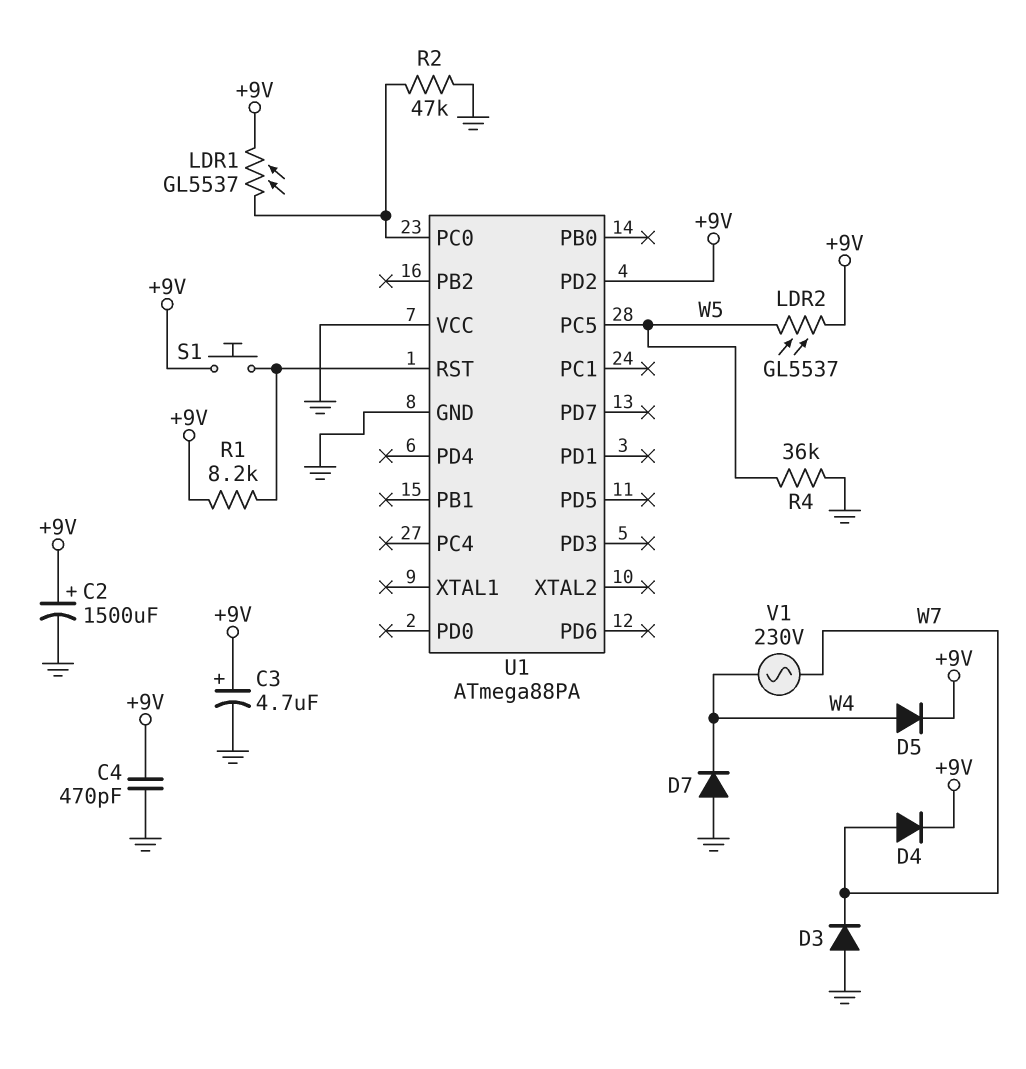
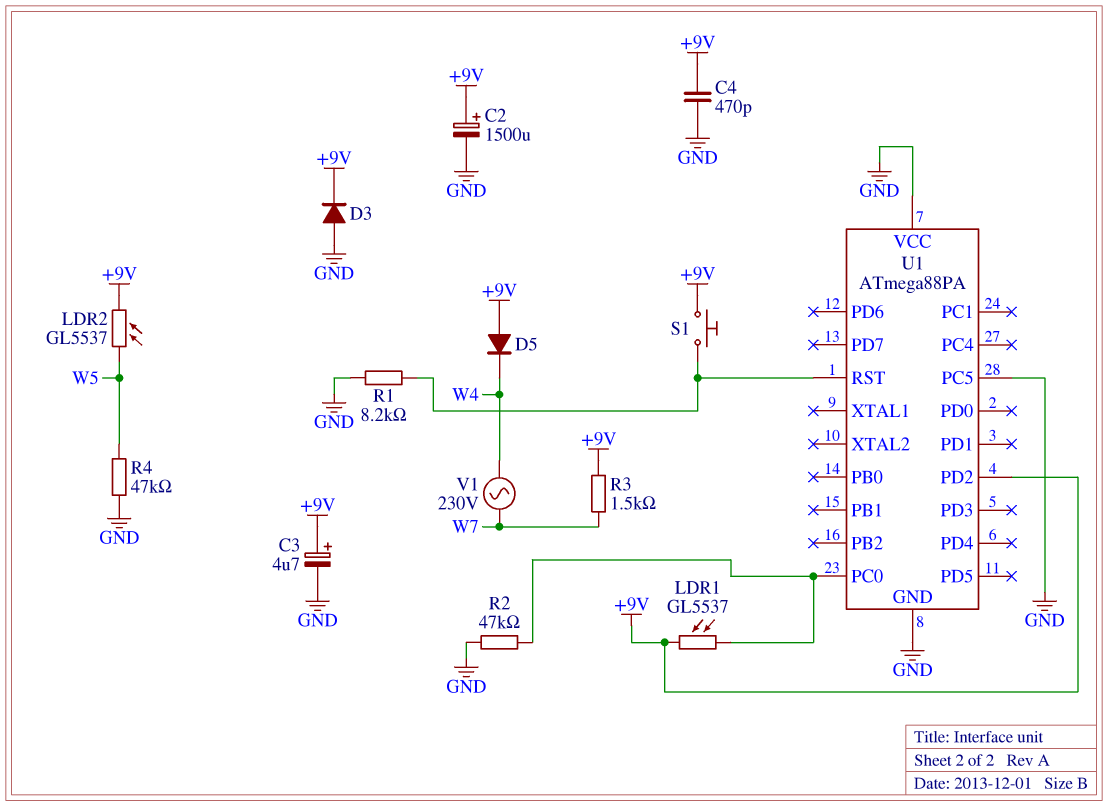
D3: diode (A GND, K W7) -> diode (A GND, K +9V)
D4: diode (A W7, K +9V) -> none
D5: diode (A W4, K +9V) -> diode (A +9V, K W4)
D7: diode (A GND, K W4) -> none
R1: 8.2k (+9V, U1/RST) -> 8.2k (GND, U1/RST)
R3: none -> 1.5k (+9V, W7)
R4: 36k (GND, W5) -> 47k (GND, W5)
U1 pin PC5: W5 -> GND

